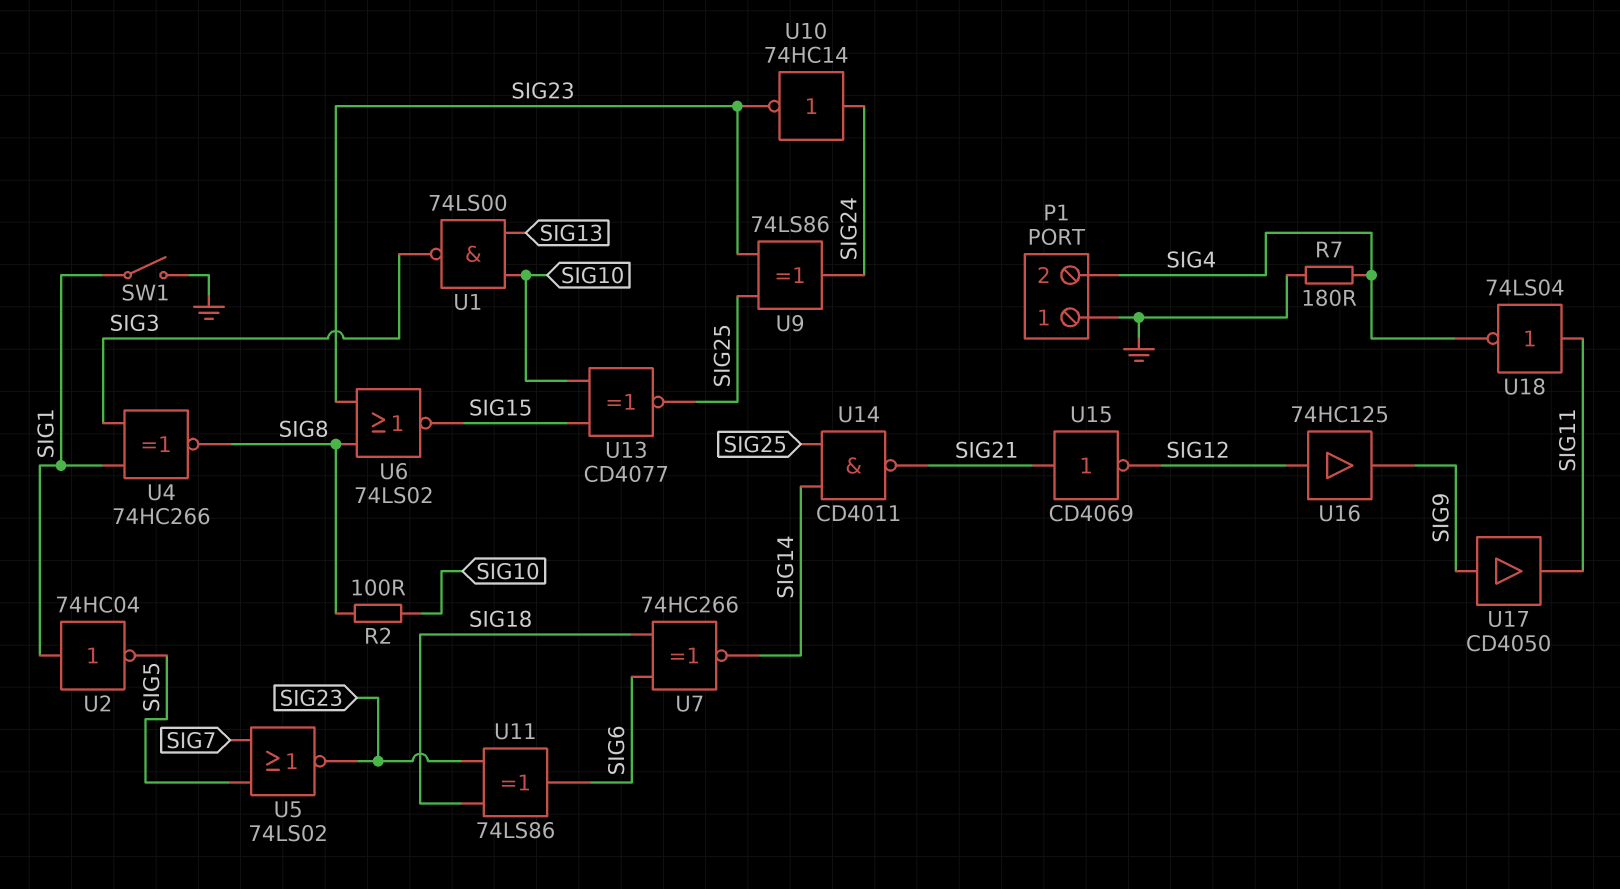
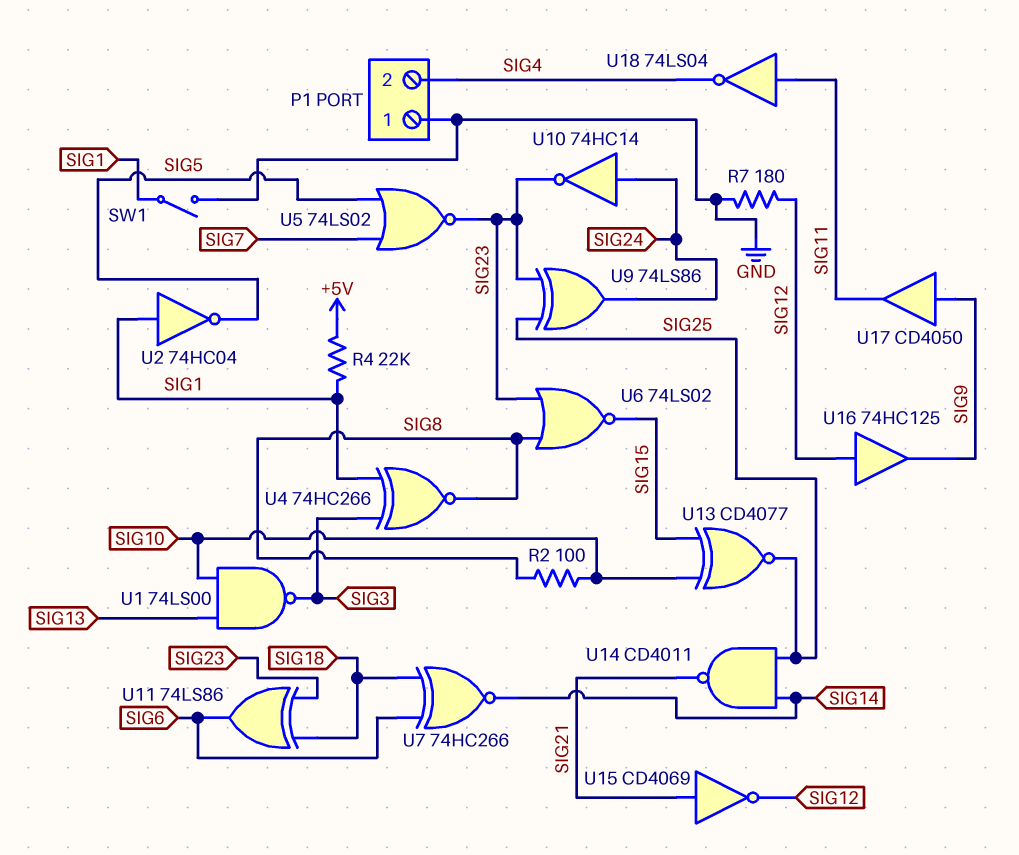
R4: none -> 22k (+5V, SIG1)
R7: 180 (GND, SIG4) -> 180 (GND, SIG12)

